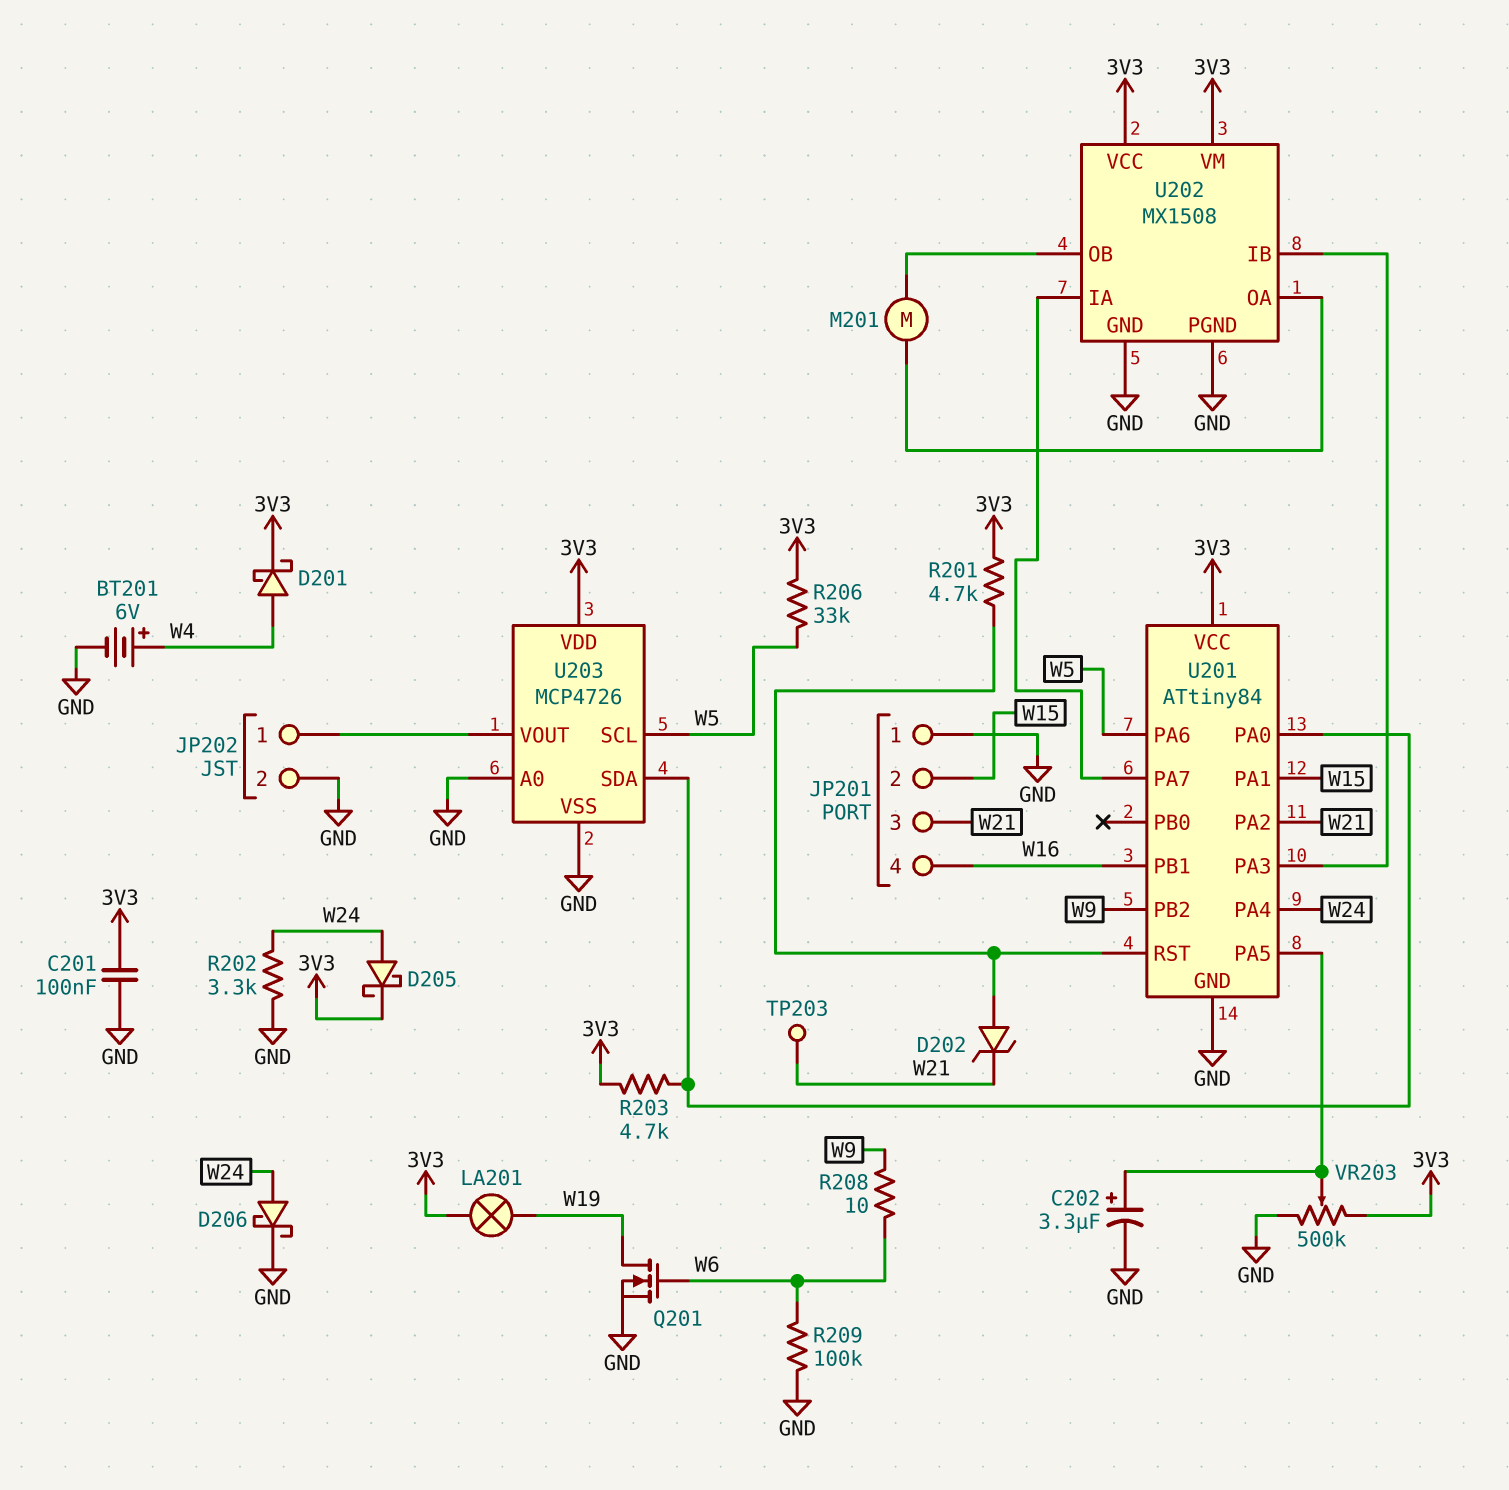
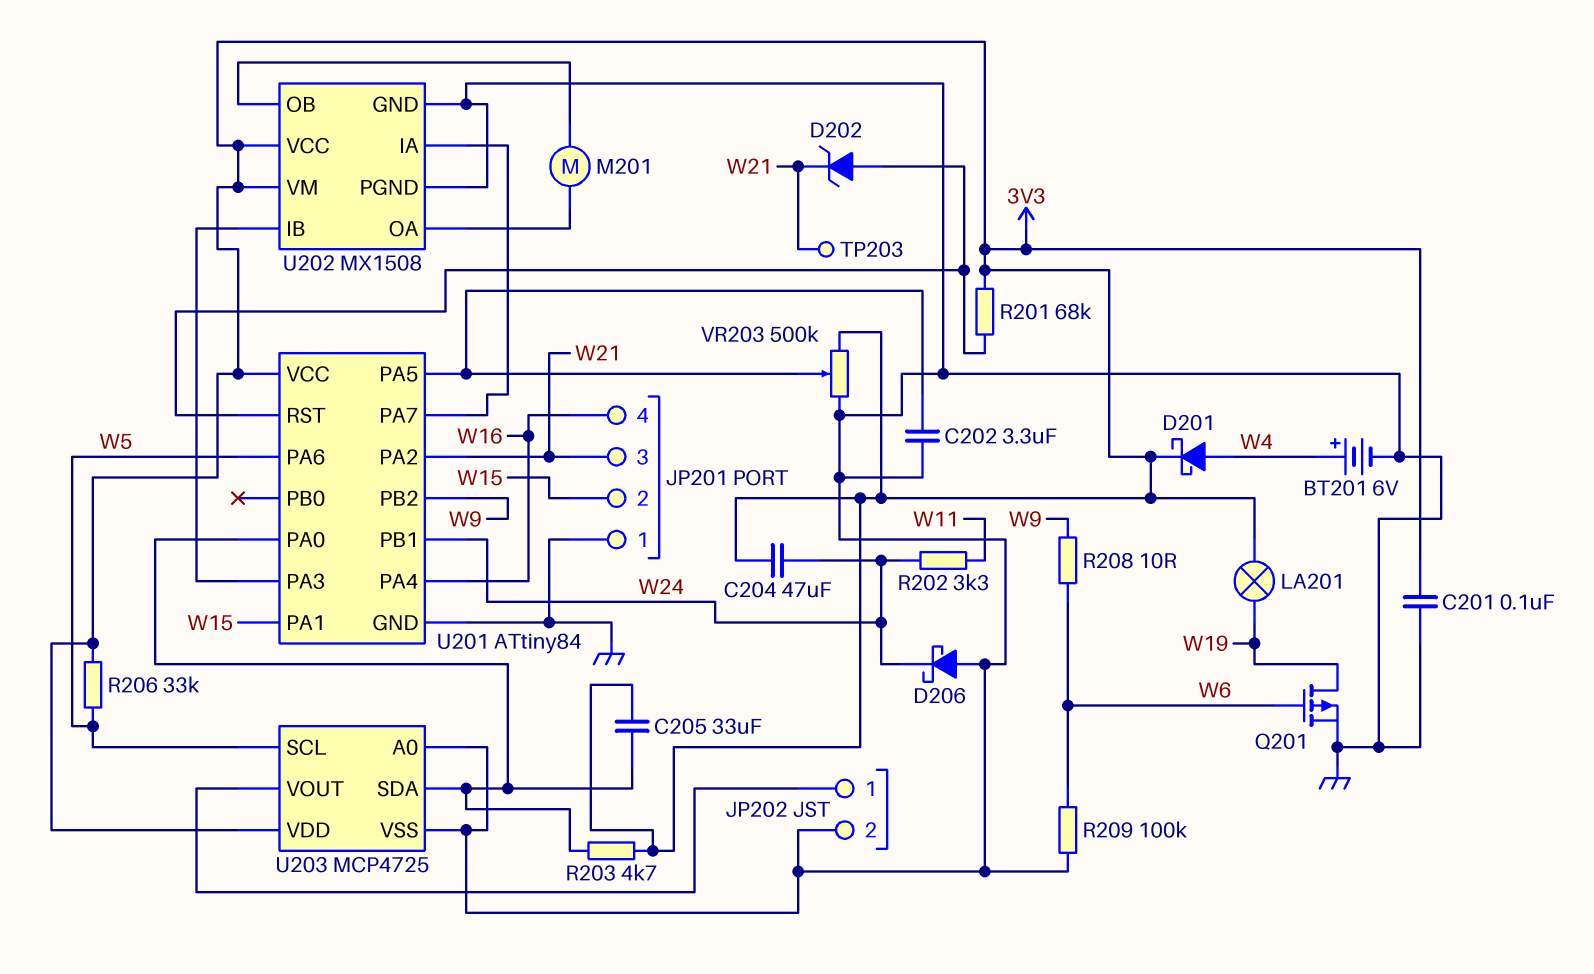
C202: 3.3uF (plus U201/PA5, minus GND) -> 3.3uF (GND, U201/PA5)
C204: none -> 47uF (3V3, W24)
C205: none -> 33uF (3V3, U201/PA0)
D205: schottky (A W24, K 3V3) -> none
D206: schottky (A W24, K GND) -> schottky (A GND, K W24)
Q201: NMOS (G W6, D W19, S GND) -> PMOS (G W6, D W19, S GND)
R201: 4.7k (3V3, U201/RST) -> 68k (3V3, U201/RST)
R202: 3.3k (GND, W24) -> 3.3k (W11, W24)
U201 pin PA4: W24 -> W16
U201 pin PB1: W16 -> W24
U203: MCP4726 -> MCP4725

